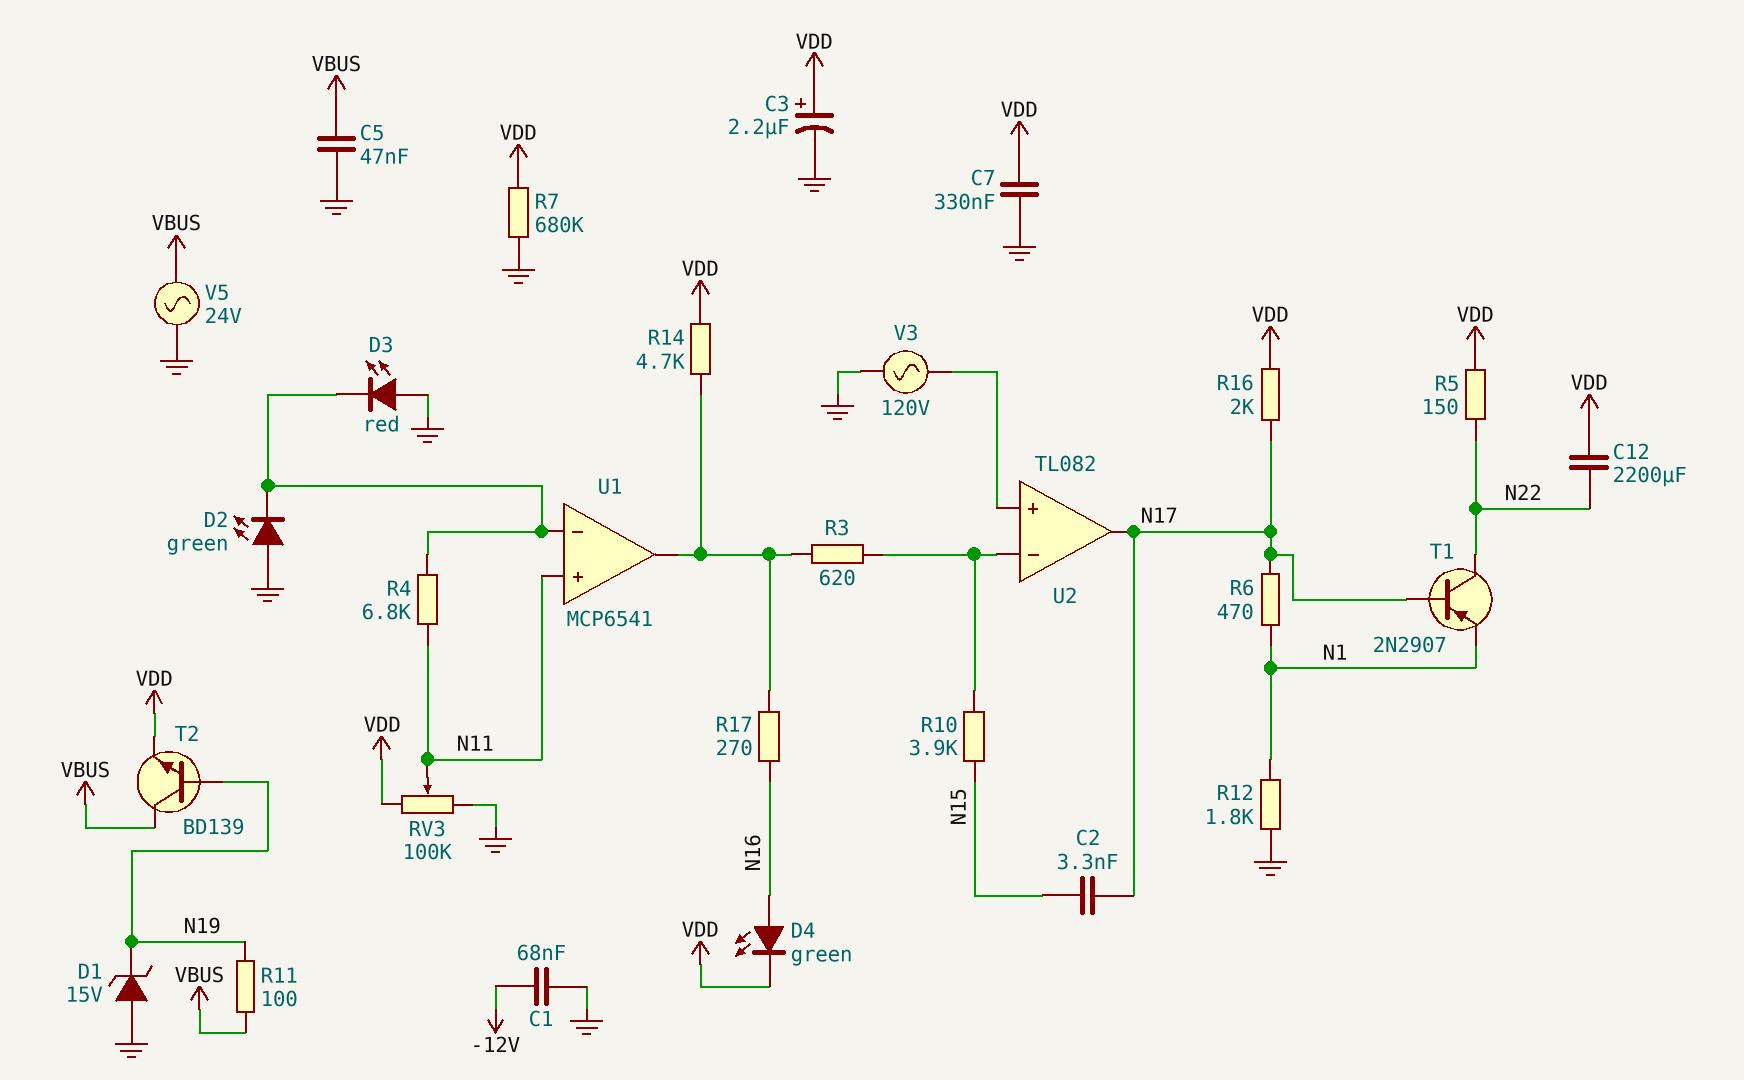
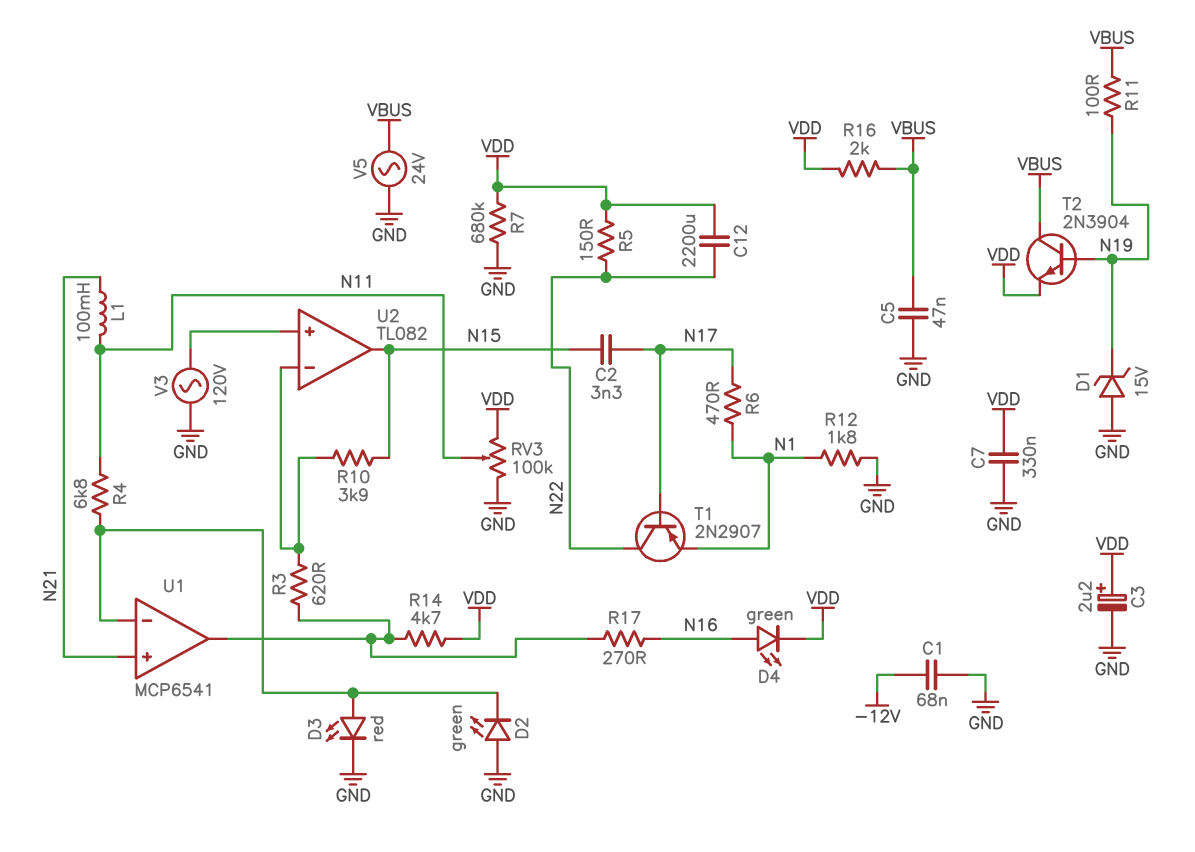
D3: LED red (A GND, K U1/in-) -> LED red (A U1/in-, K GND)
L1: none -> 100mH (N11, N21)
R16: 2k (N17, VDD) -> 2k (VBUS, VDD)
T2: NPN BD139 (B N19, C VBUS, E VDD) -> NPN 2N3904 (B N19, C VBUS, E VDD)
U1 pin in+: N11 -> N21
U2 pin out: N17 -> N15

